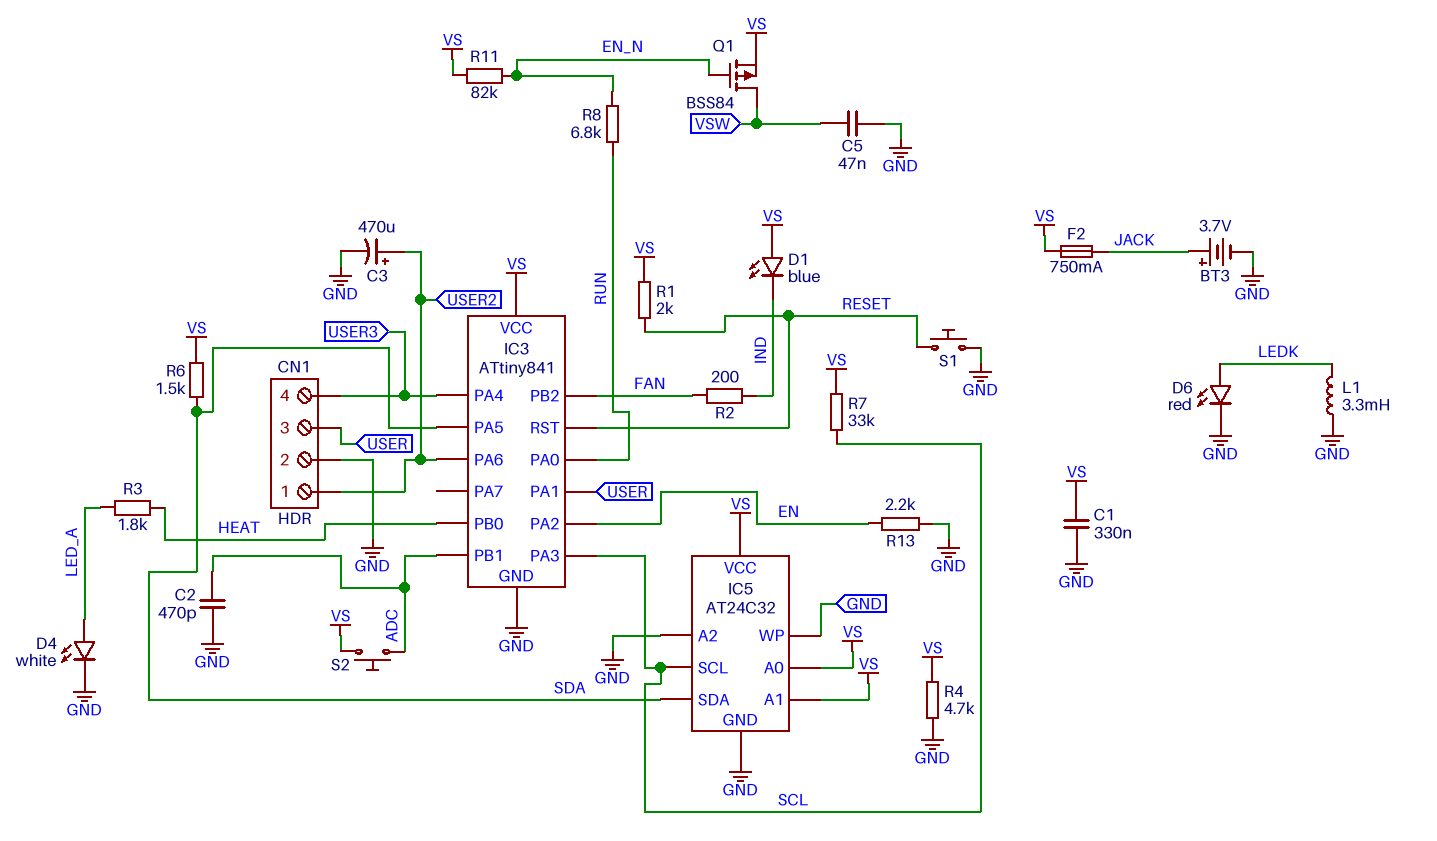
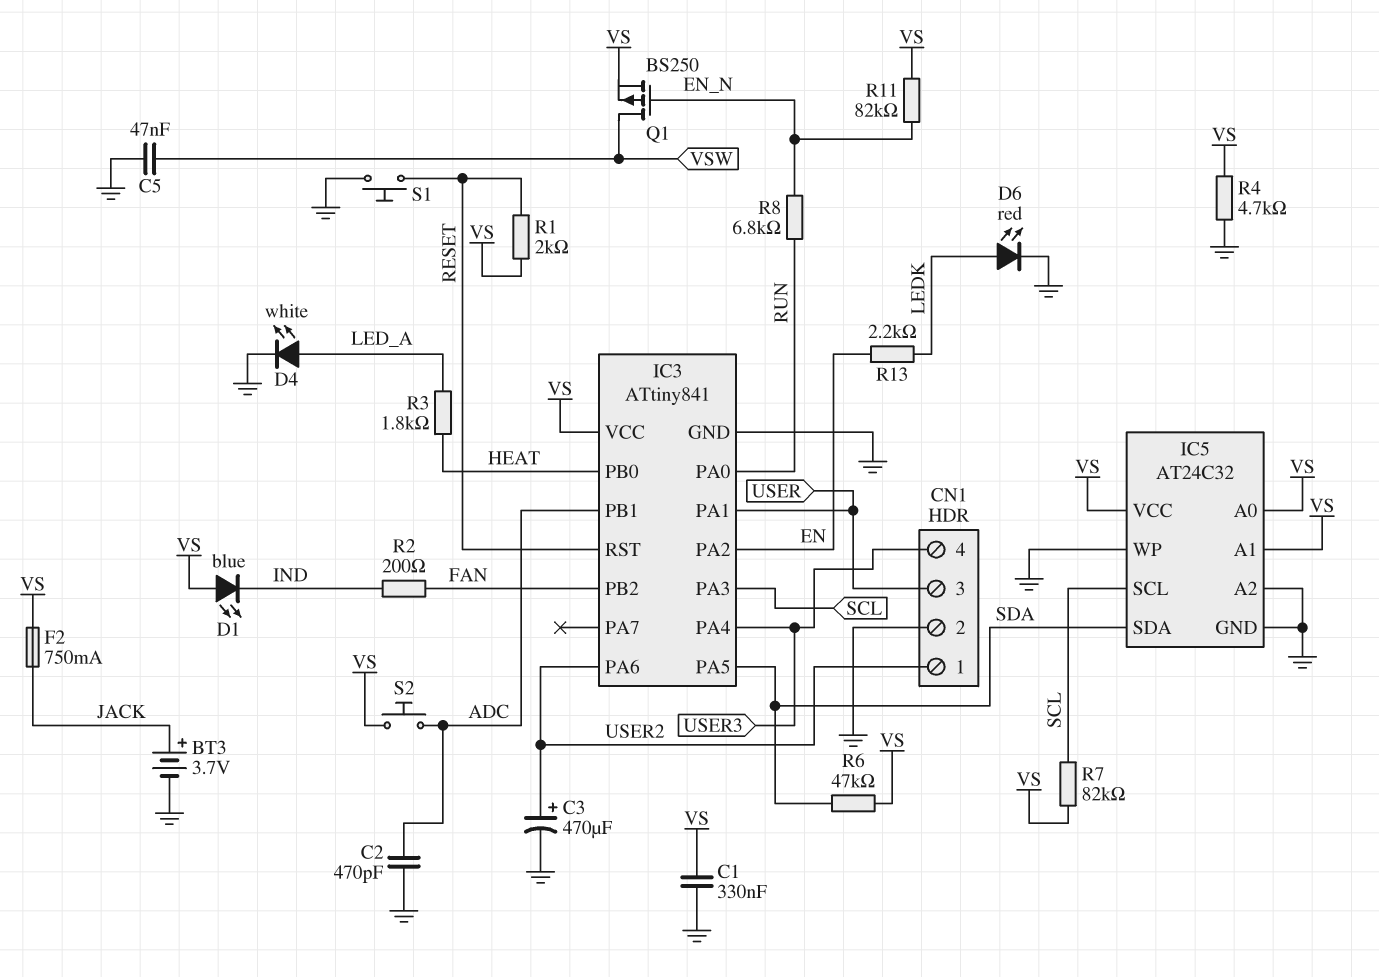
L1: 3.3mH (GND, LEDK) -> none
Q1: PMOS BSS84 (G EN_N, D VSW, S VS) -> PMOS BS250 (G EN_N, D VSW, S VS)
R6: 1.5k (SDA, VS) -> 47k (SDA, VS)
R7: 33k (SCL, VS) -> 82k (SCL, VS)
R13: 2.2k (EN, GND) -> 2.2k (EN, LEDK)

